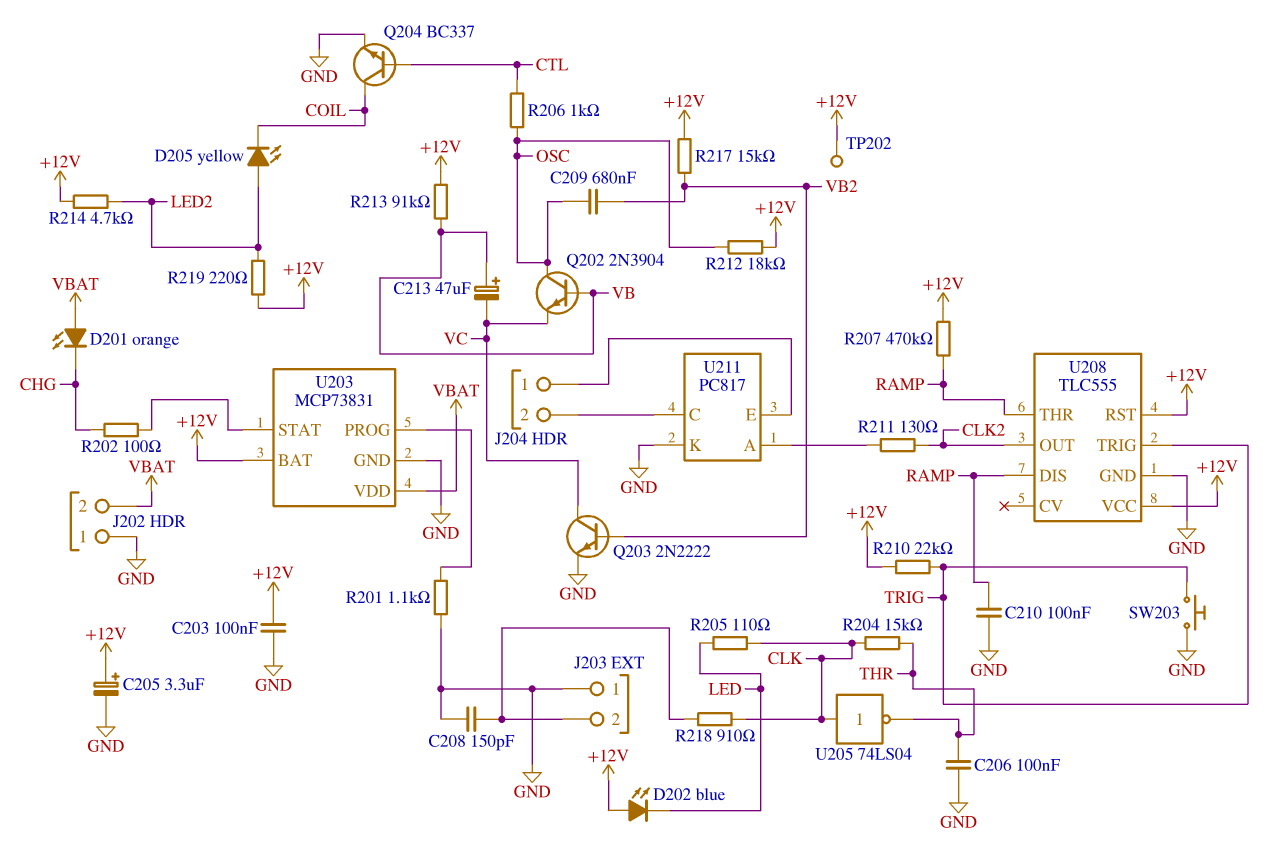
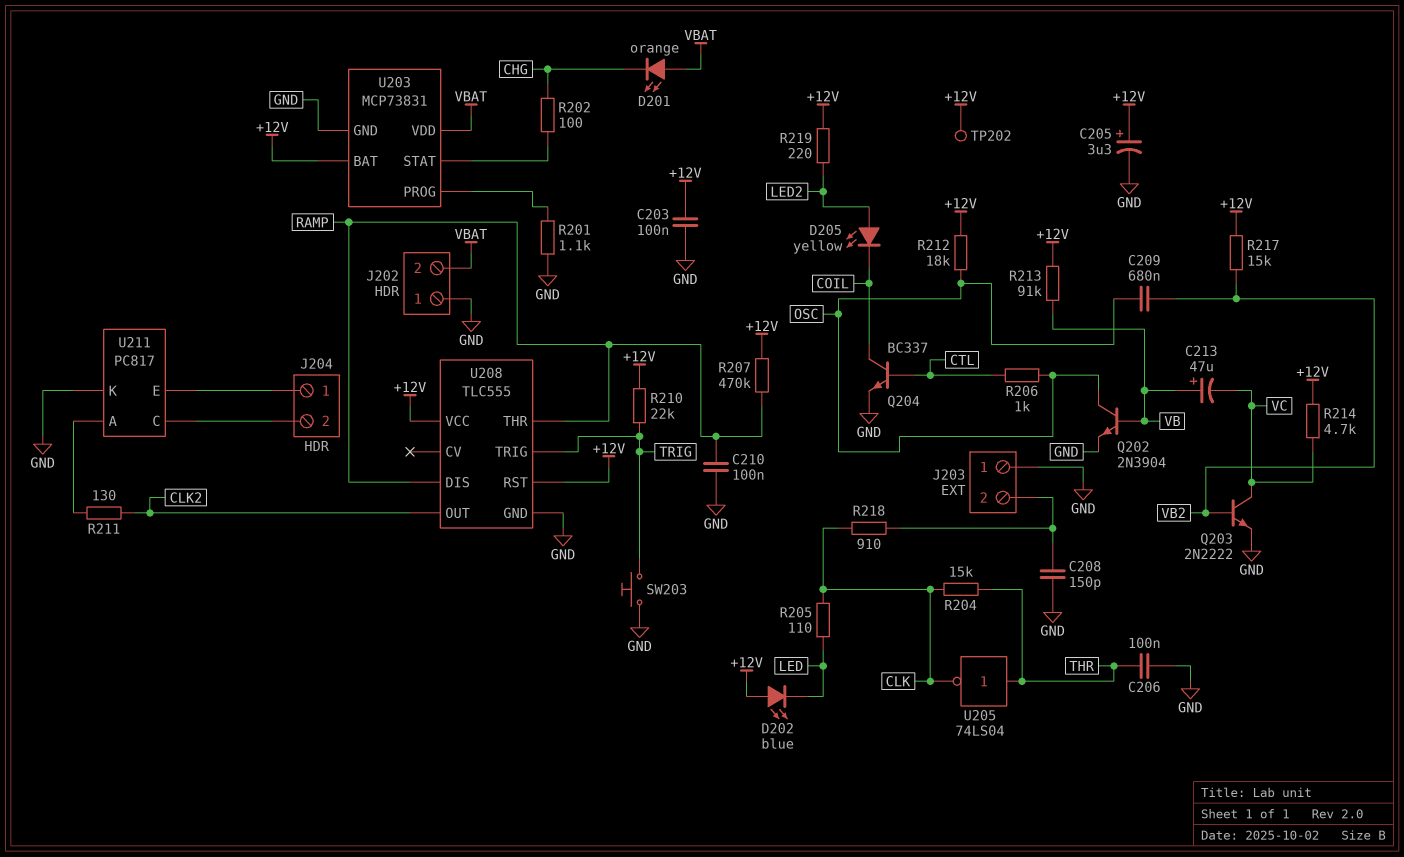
Q202: NPN 2N3904 (B VB, C OSC, E VC) -> NPN 2N3904 (B VB, C OSC, E GND)
R214: 4.7k (+12V, LED2) -> 4.7k (+12V, VC)
U205: NOT 74LS04 (in CLK, out THR) -> NOT 74LS04 (in THR, out CLK)

